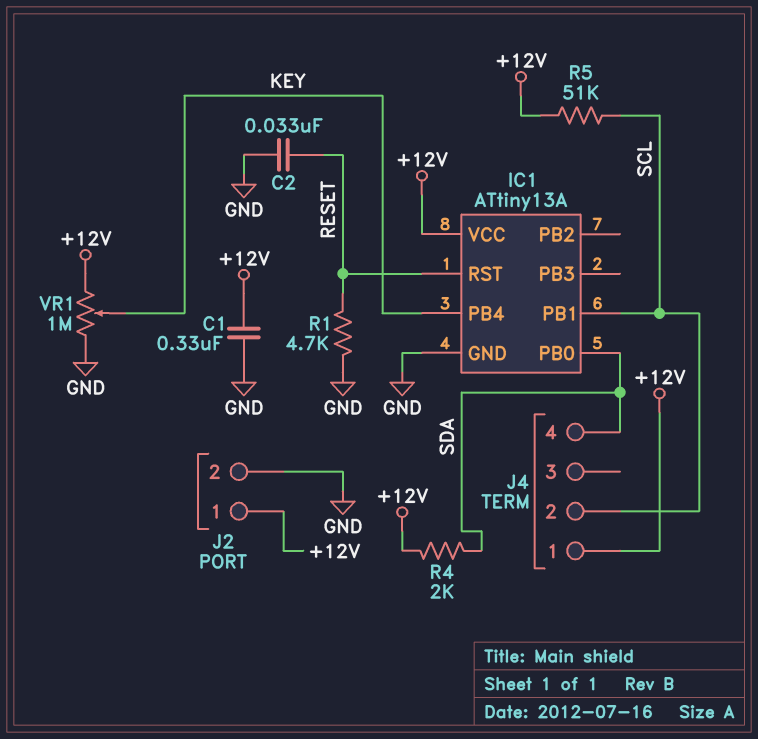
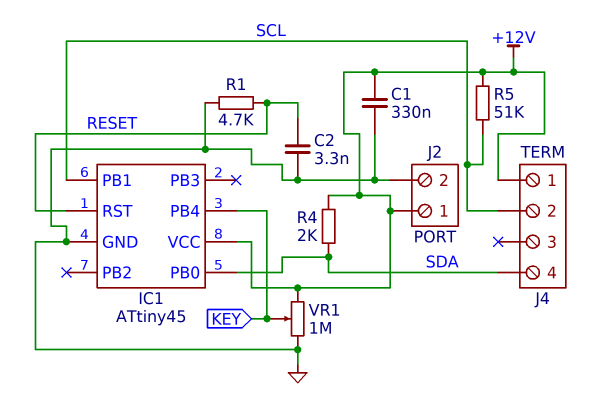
C2: 33nF (GND, RESET) -> 3.3nF (GND, RESET)
IC1: ATtiny13A -> ATtiny45

